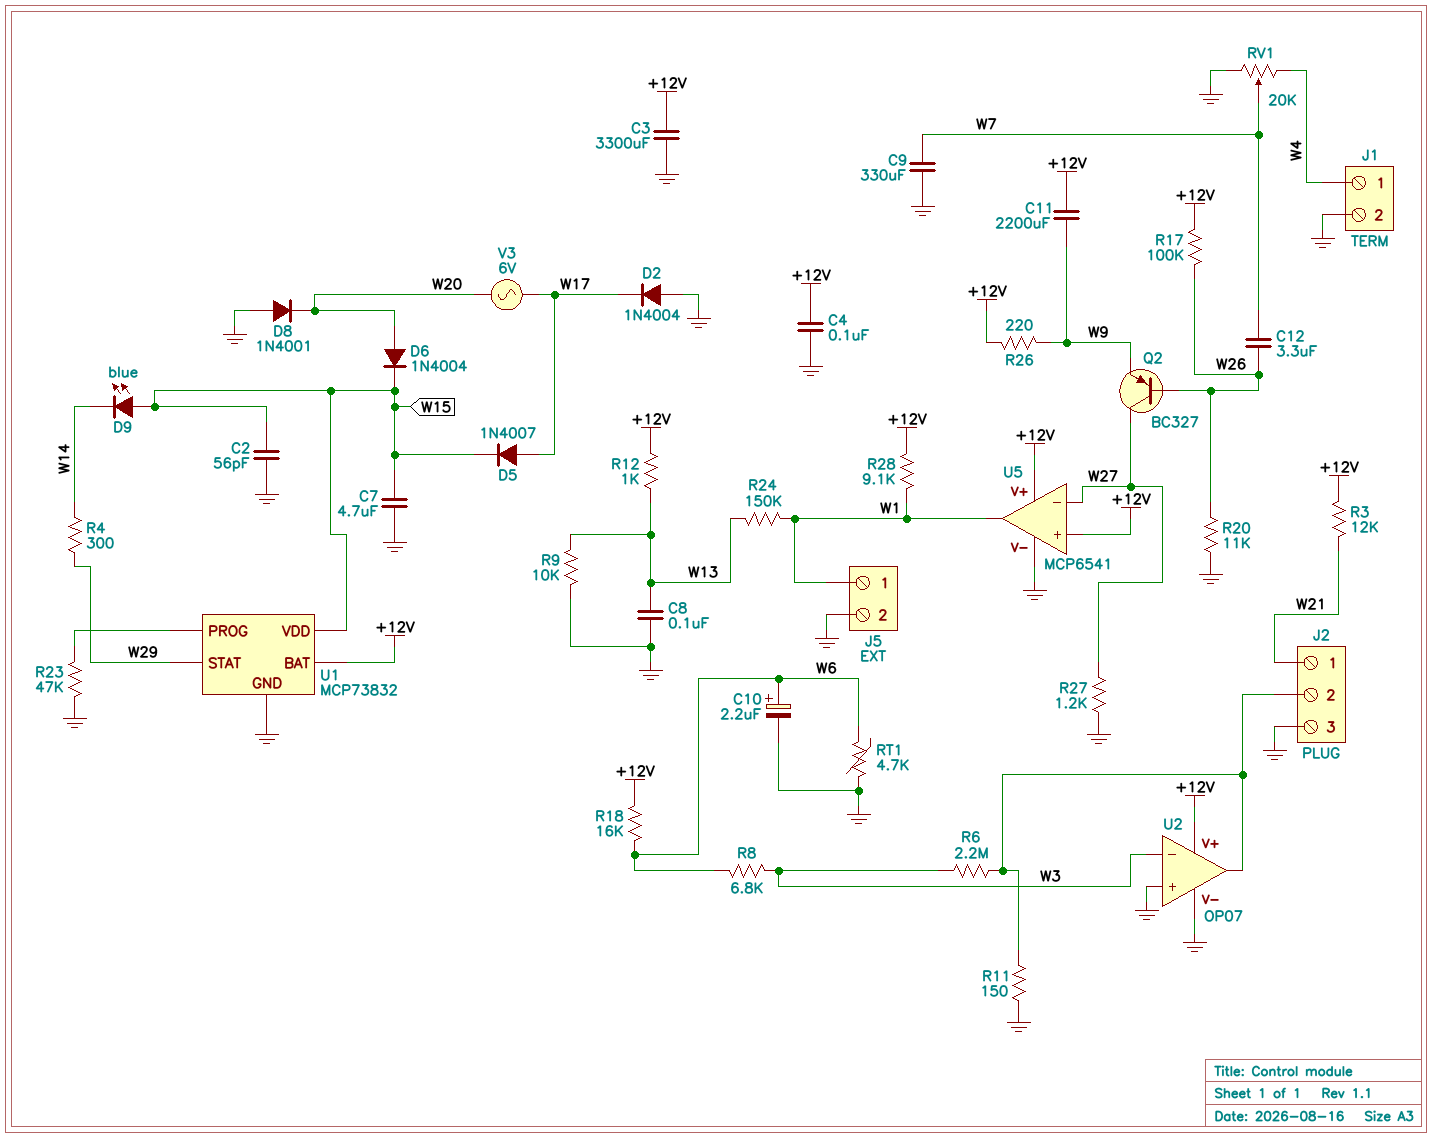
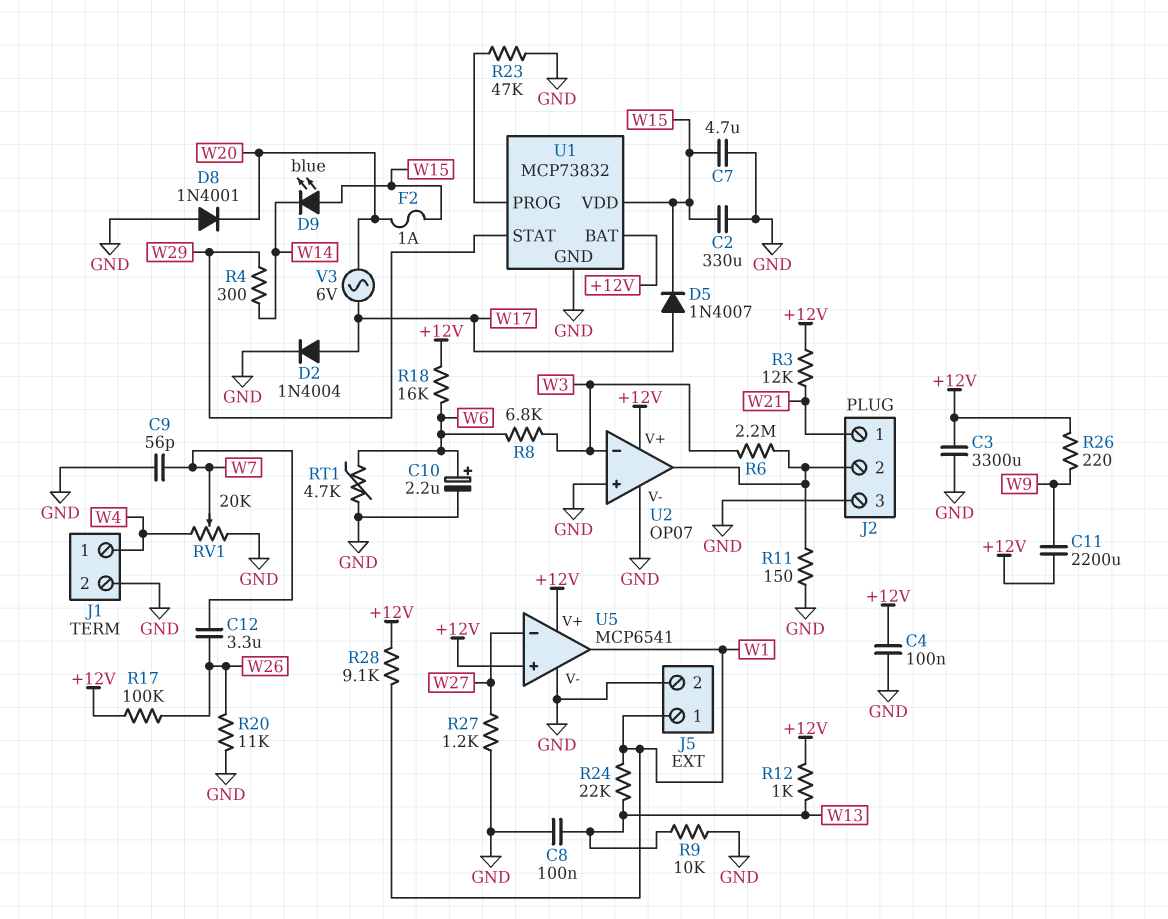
C2: 56pF (GND, W15) -> 330uF (GND, W15)
C9: 330uF (GND, W7) -> 56pF (GND, W7)
D2: diode 1N4004 (A GND, K W17) -> diode 1N4004 (A W17, K GND)
D6: diode 1N4004 (A W20, K W15) -> none
F2: none -> 1A (W15, W20)
Q2: PNP BC327 (B W26, C W27, E W9) -> none
R24: 150k (W1, W13) -> 22k (W1, W13)

